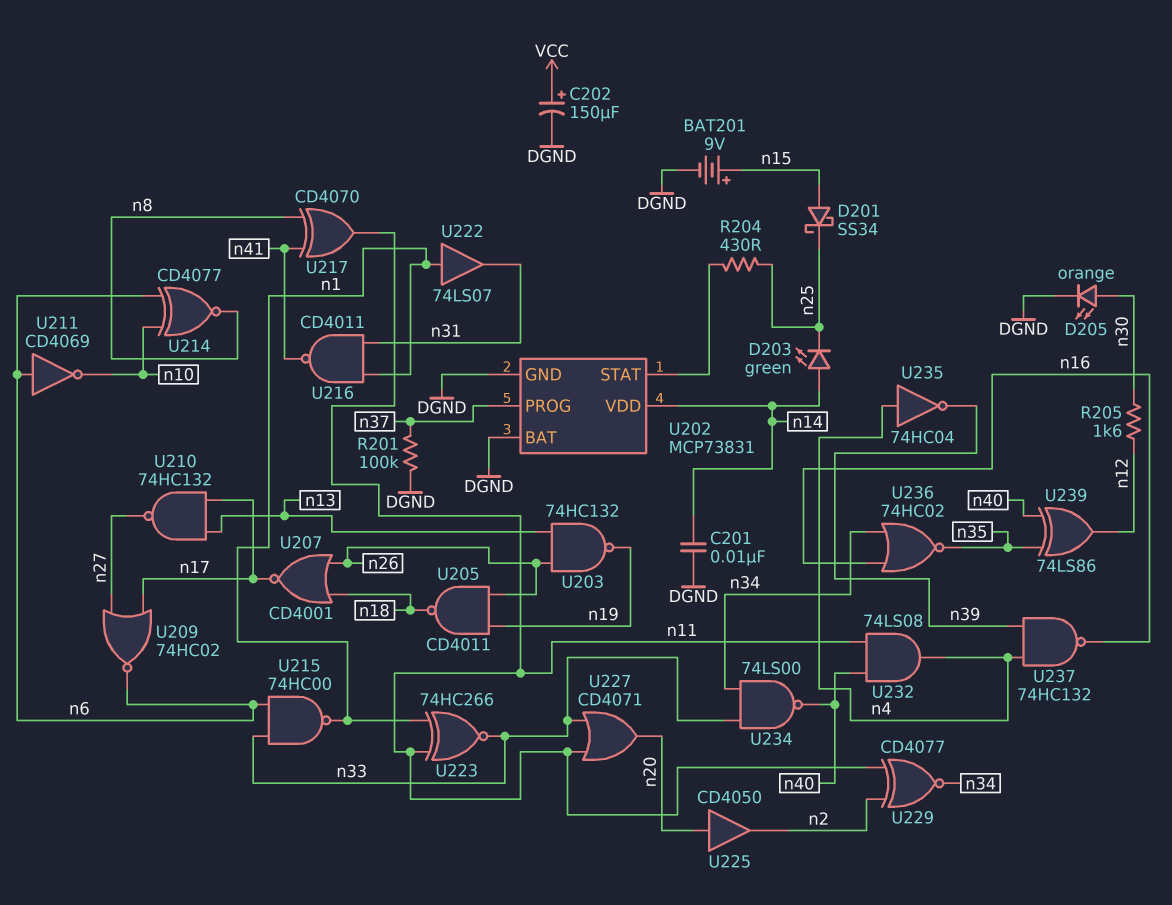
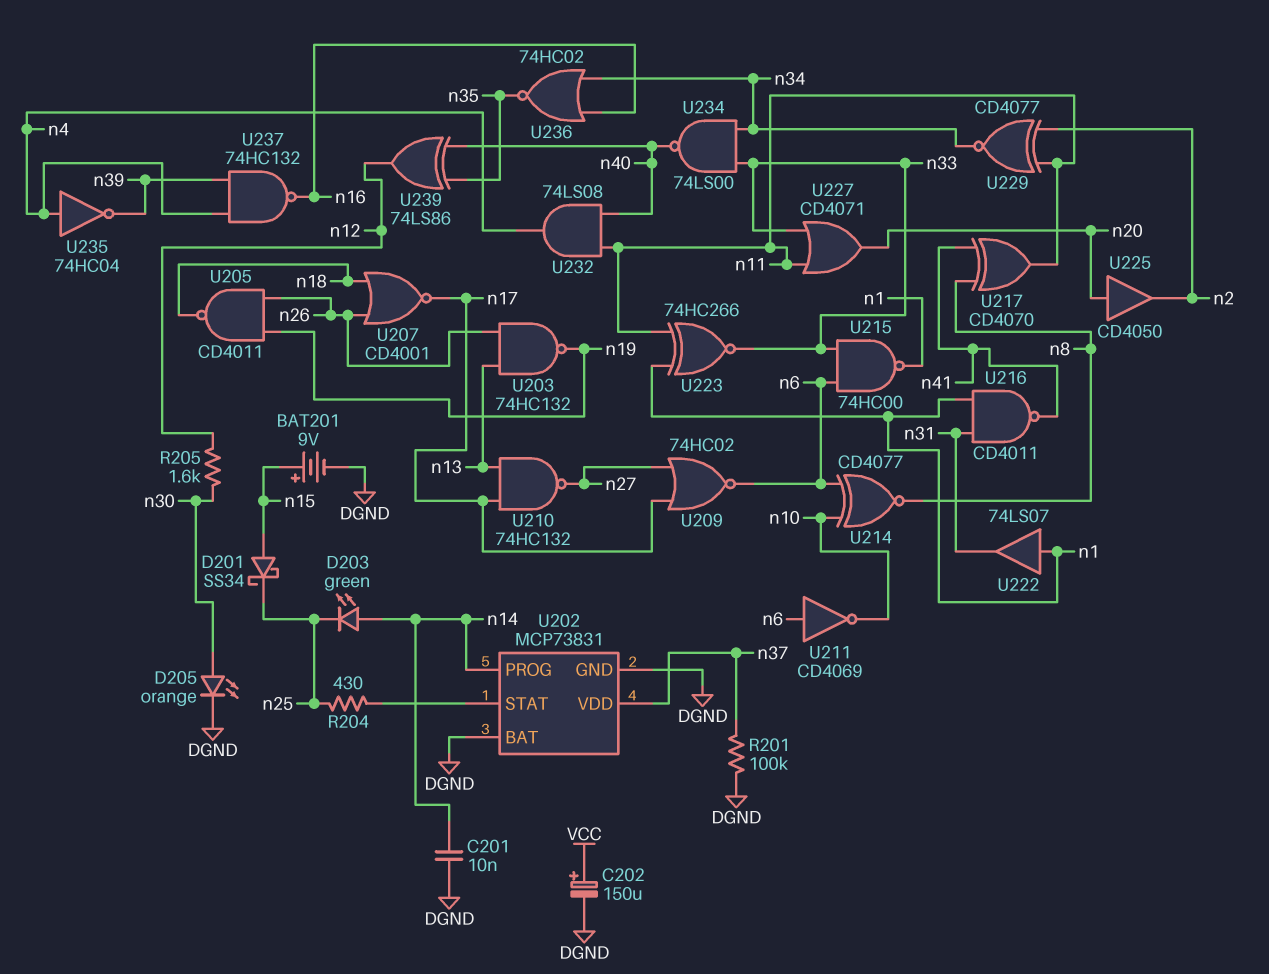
U202 pin PROG: n37 -> n14
U202 pin VDD: n14 -> n37

